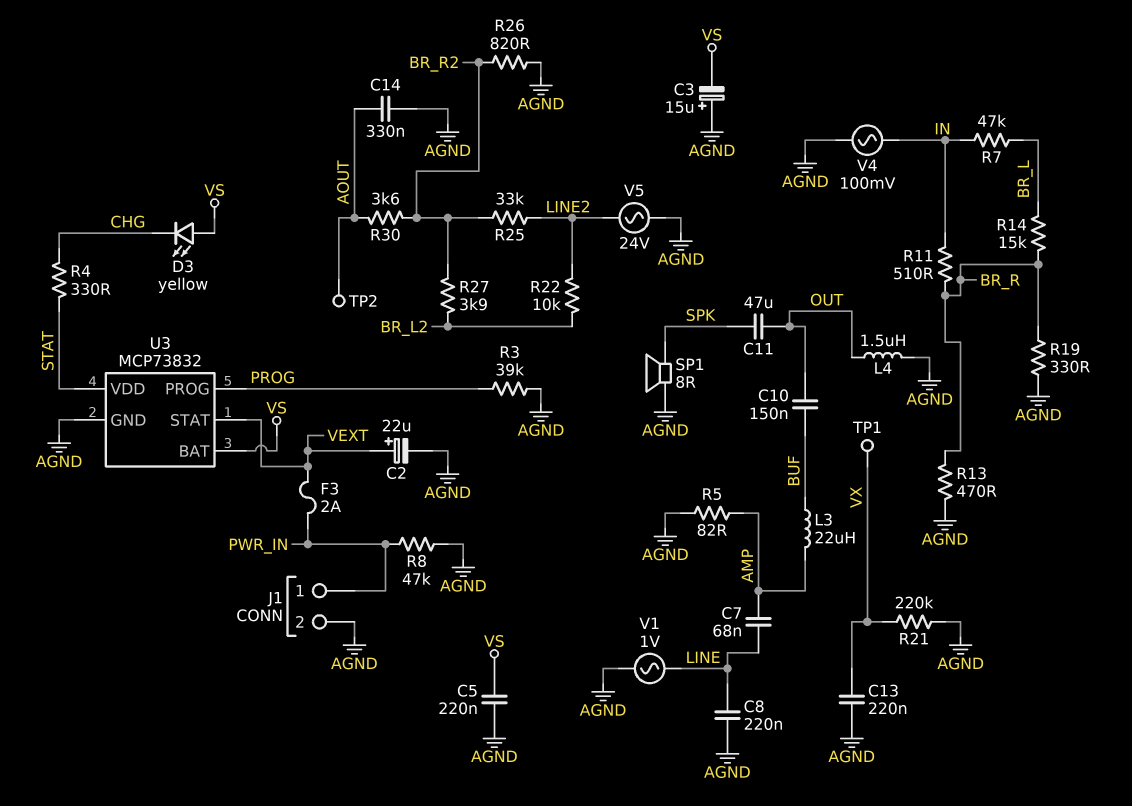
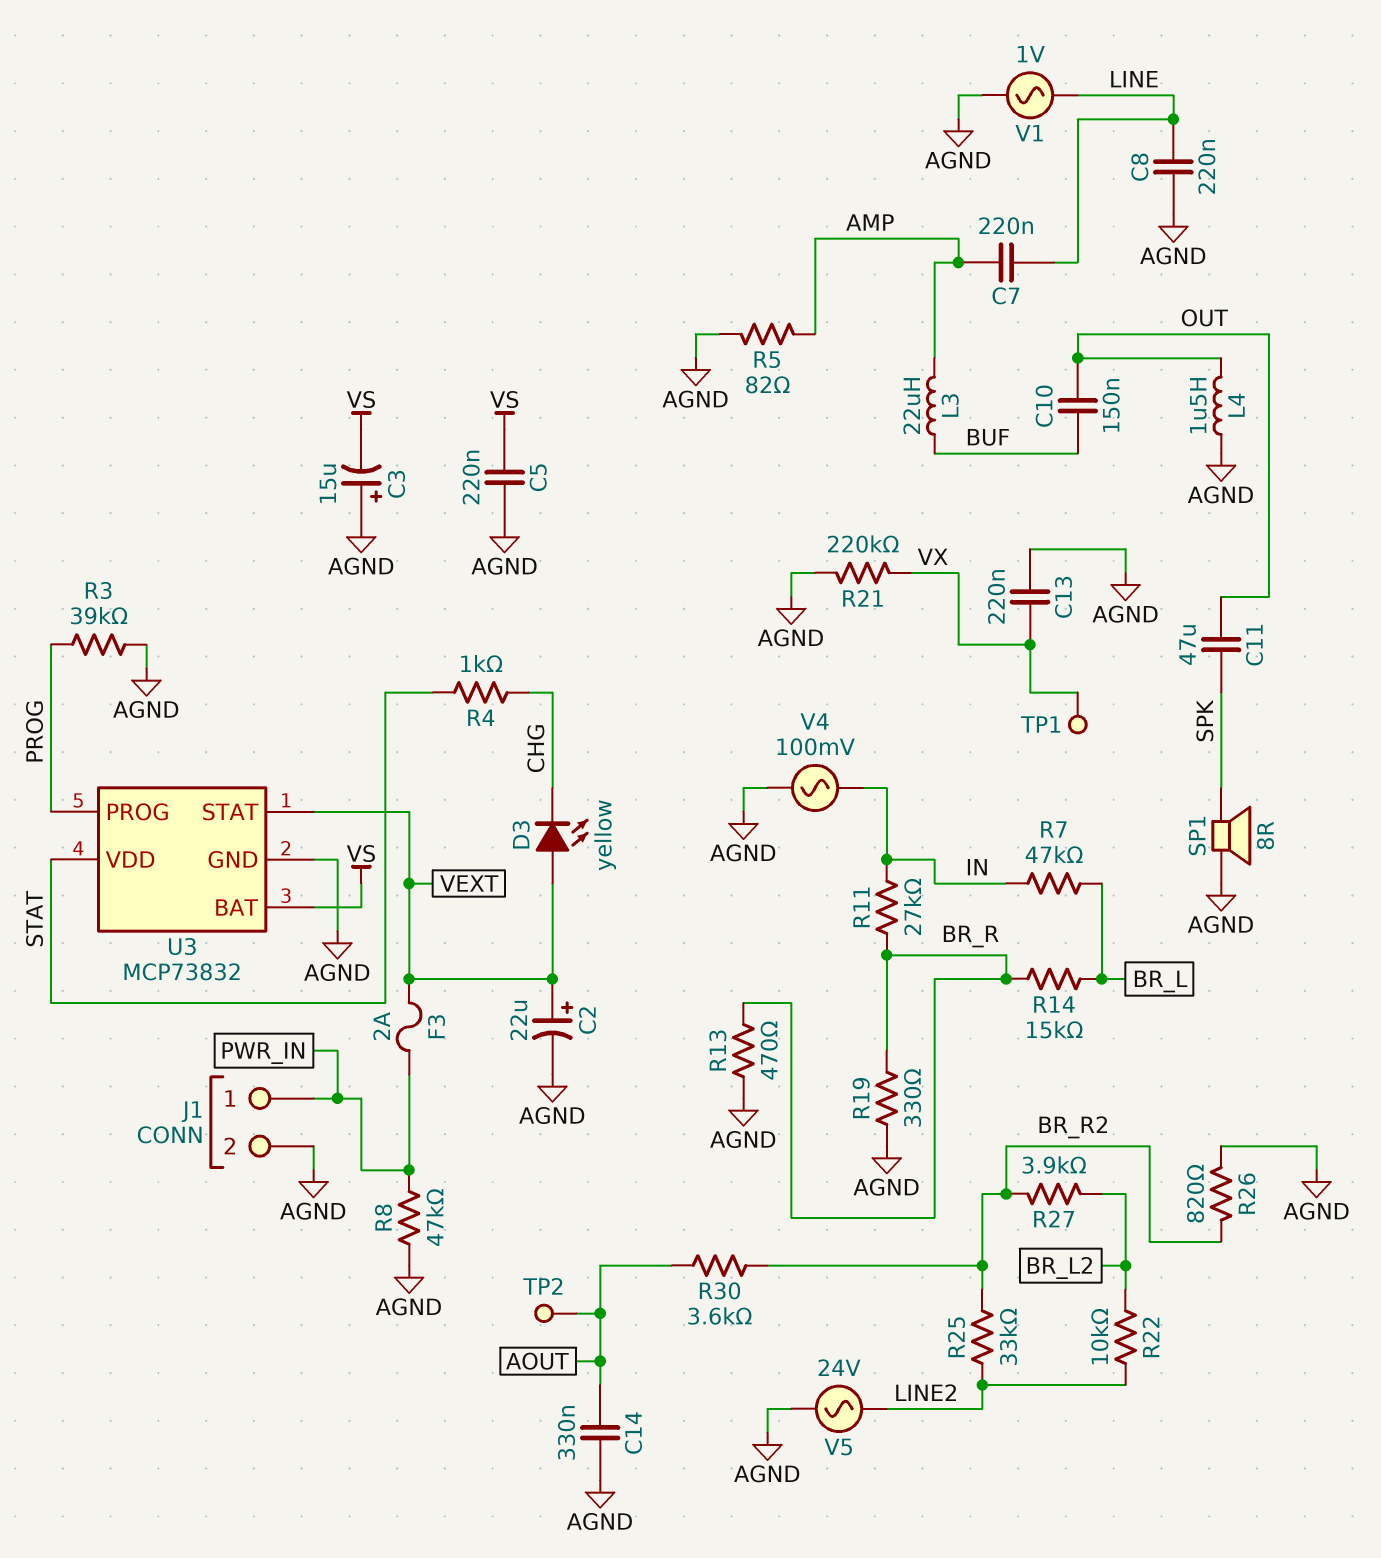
C7: 68nF (AMP, LINE) -> 220nF (AMP, LINE)
D3: LED yellow (A VS, K CHG) -> LED yellow (A VEXT, K CHG)
R4: 330 (CHG, STAT) -> 1k (CHG, STAT)
R11: 510 (BR_R, IN) -> 27k (BR_R, IN)

